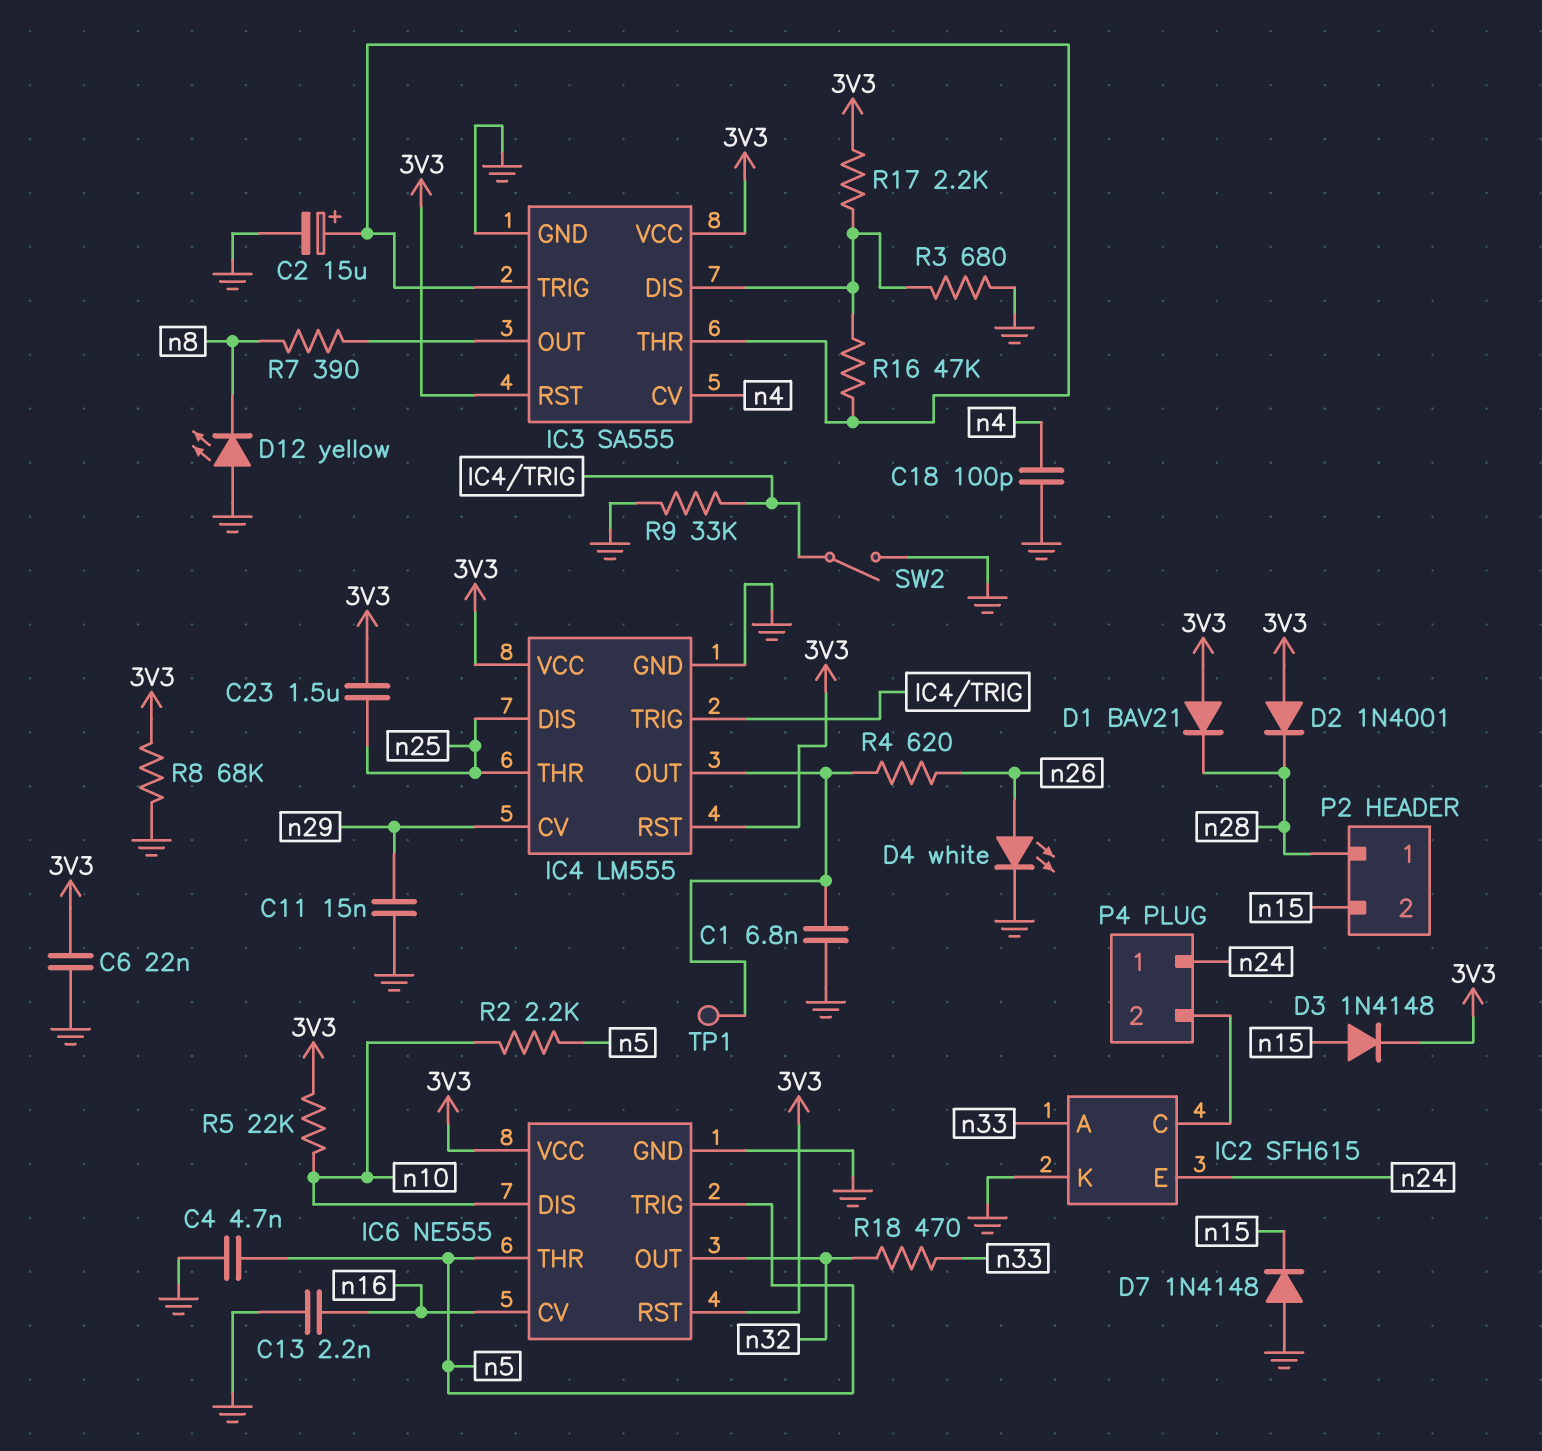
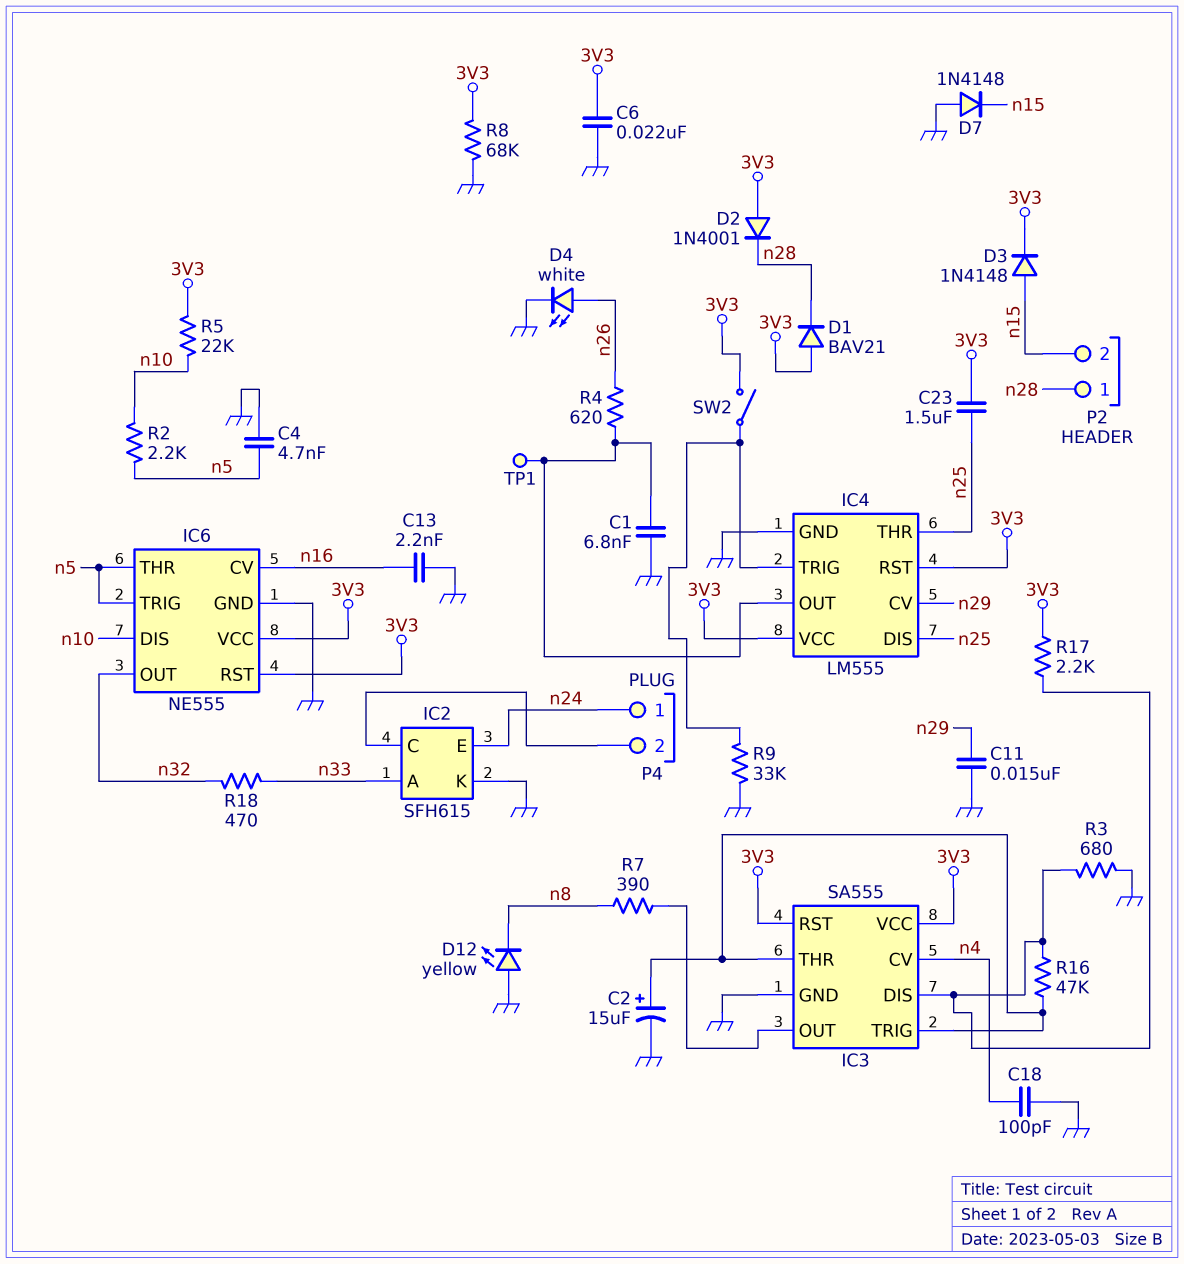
SW2: switch (GND, IC4/TRIG) -> switch (3V3, IC4/TRIG)

